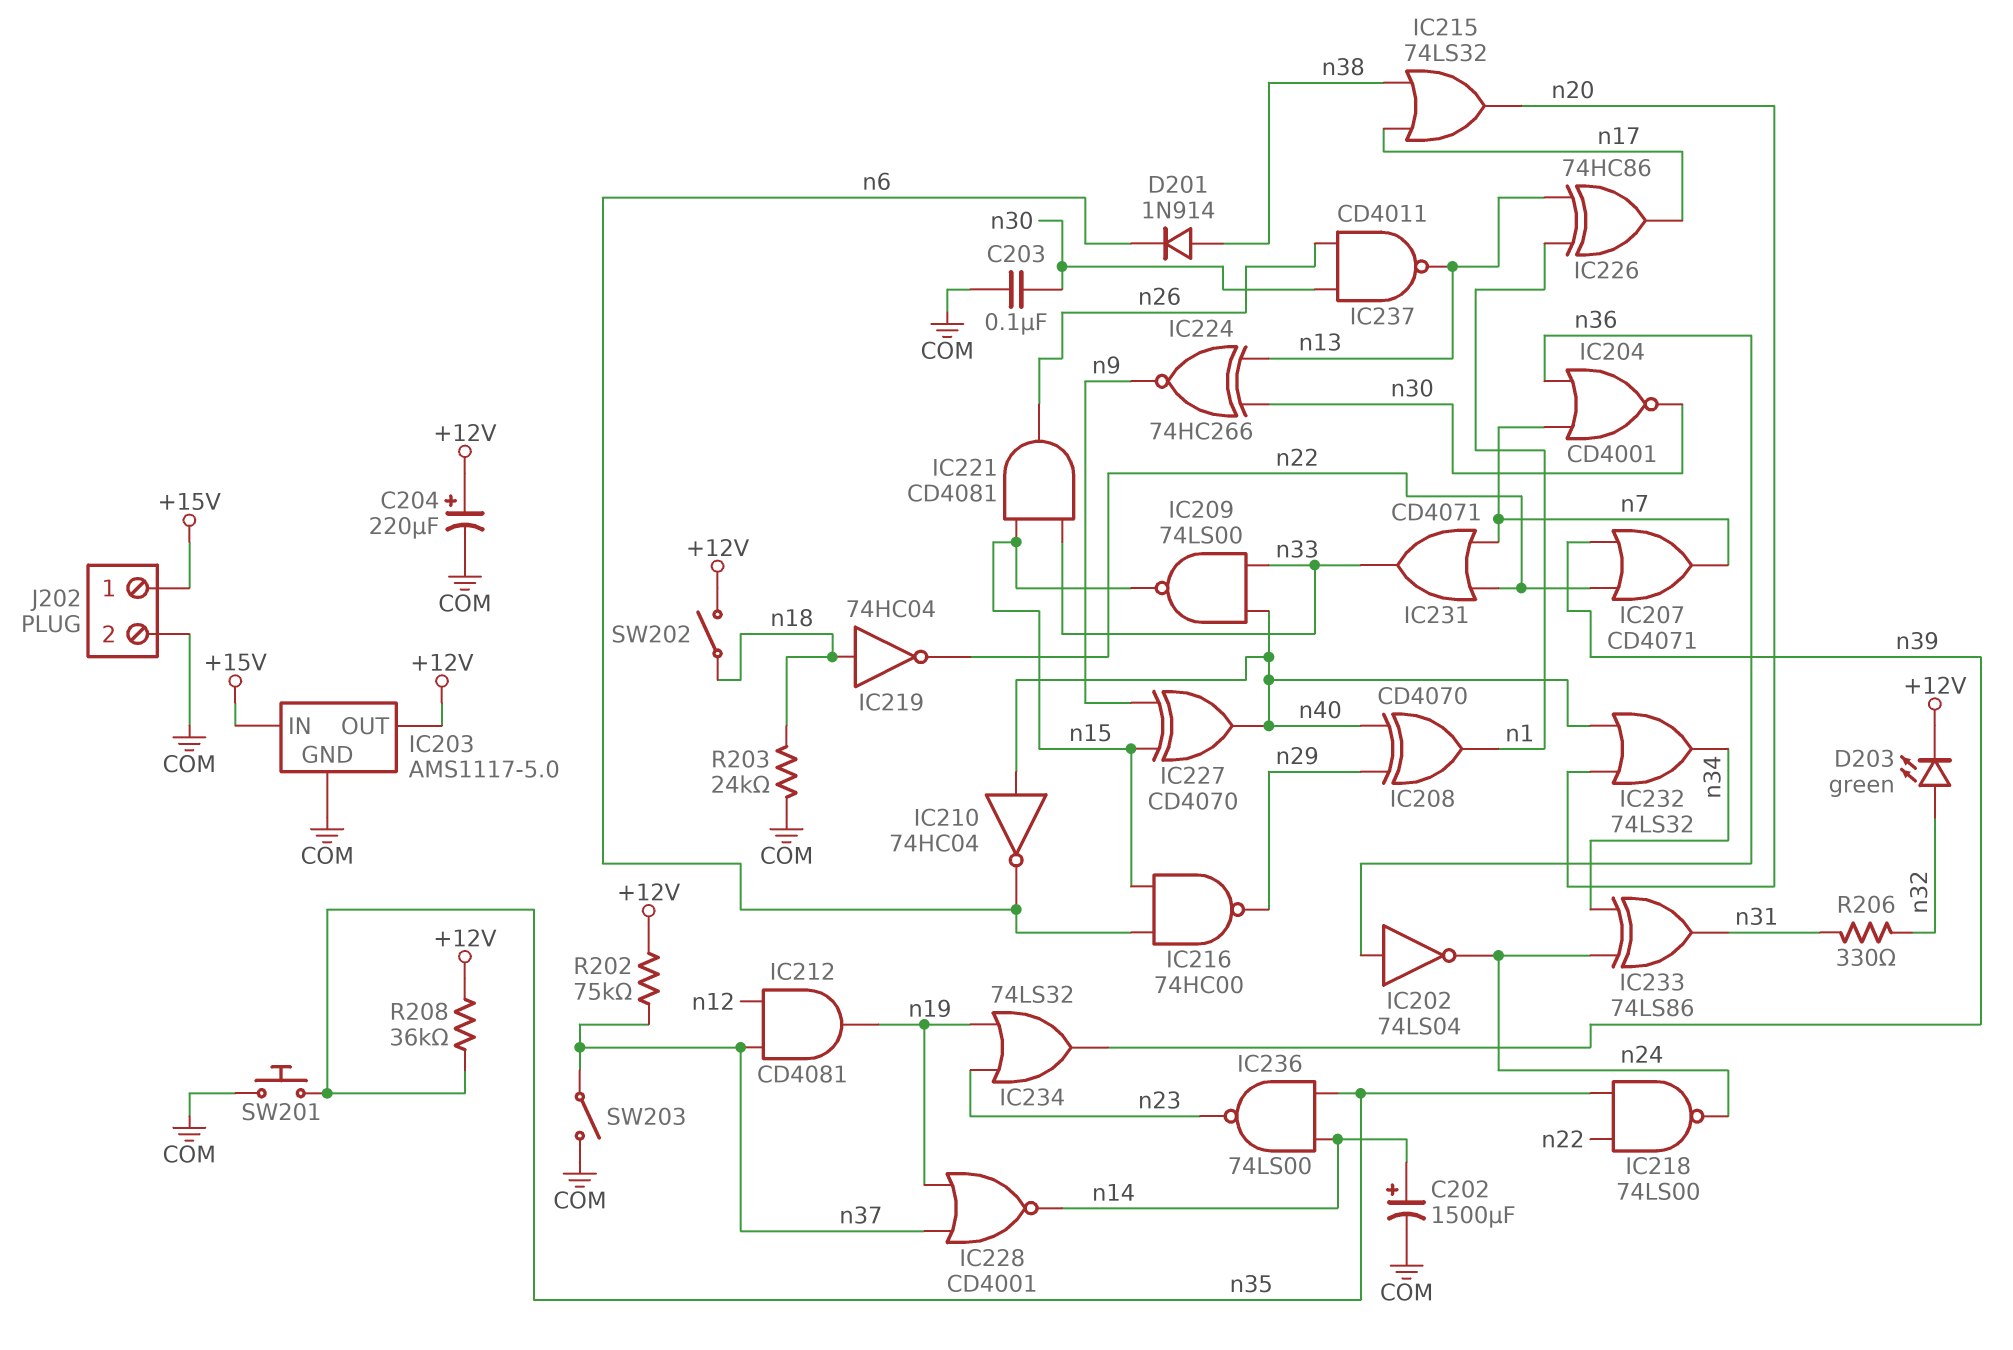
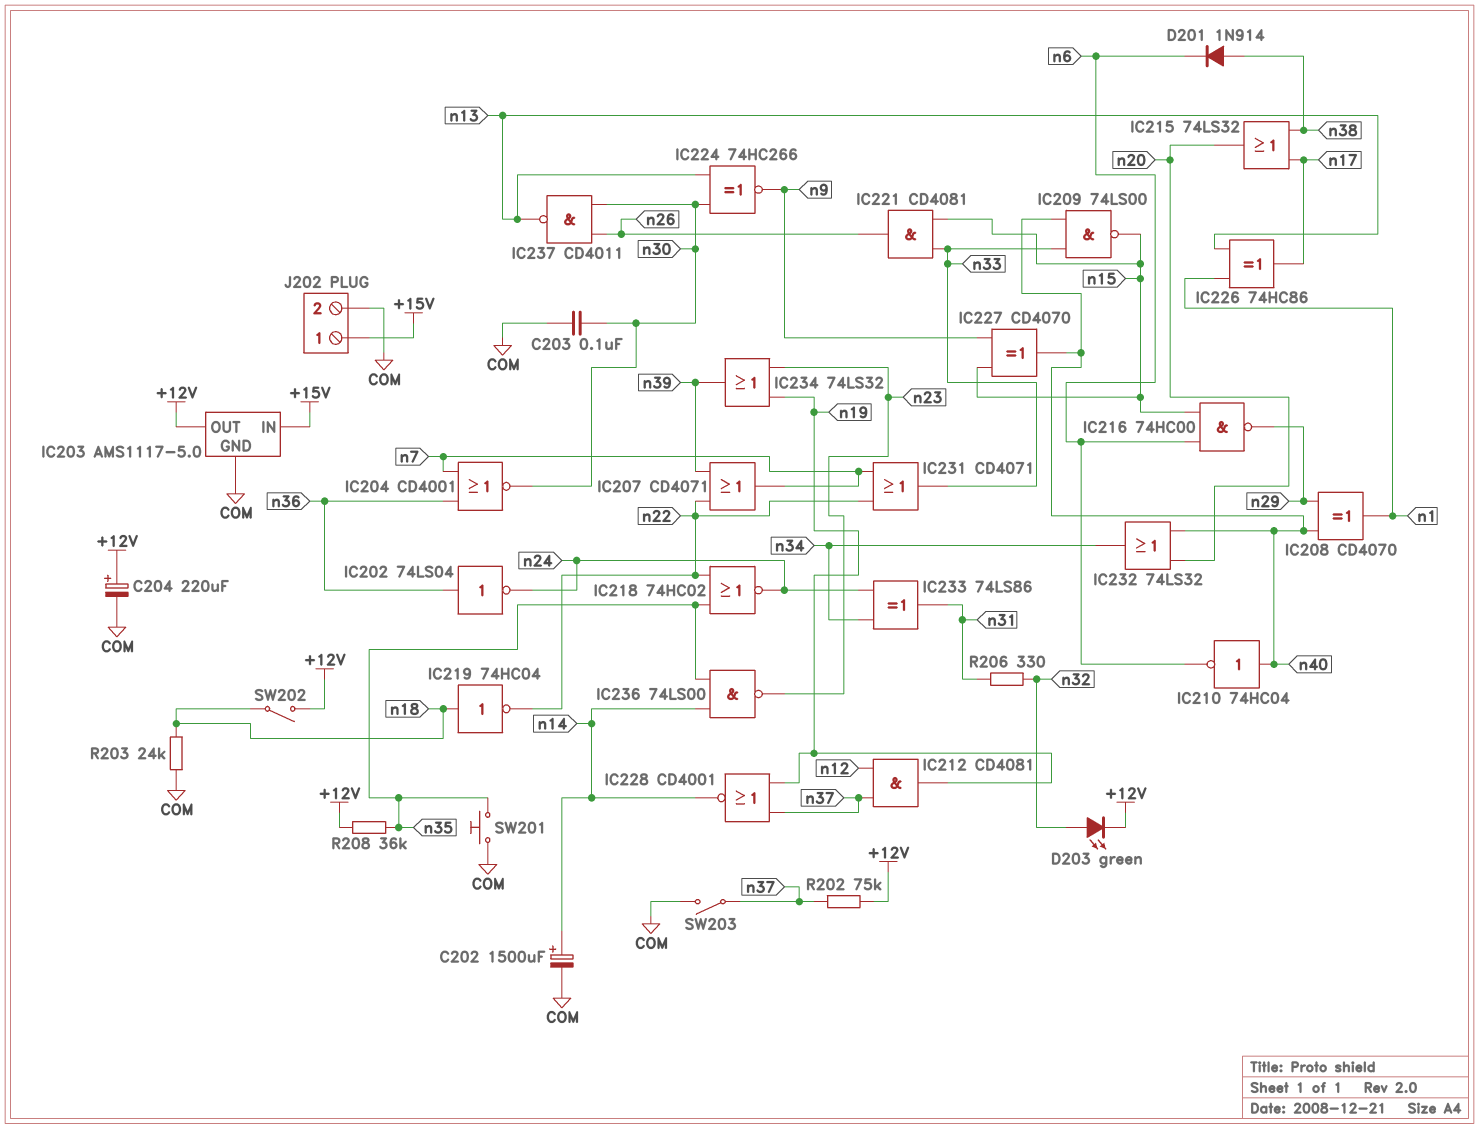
IC218: NAND 74LS00 (in n22, in n35, out n24) -> NOR 74HC02 (in n22, in n35, out n24)

